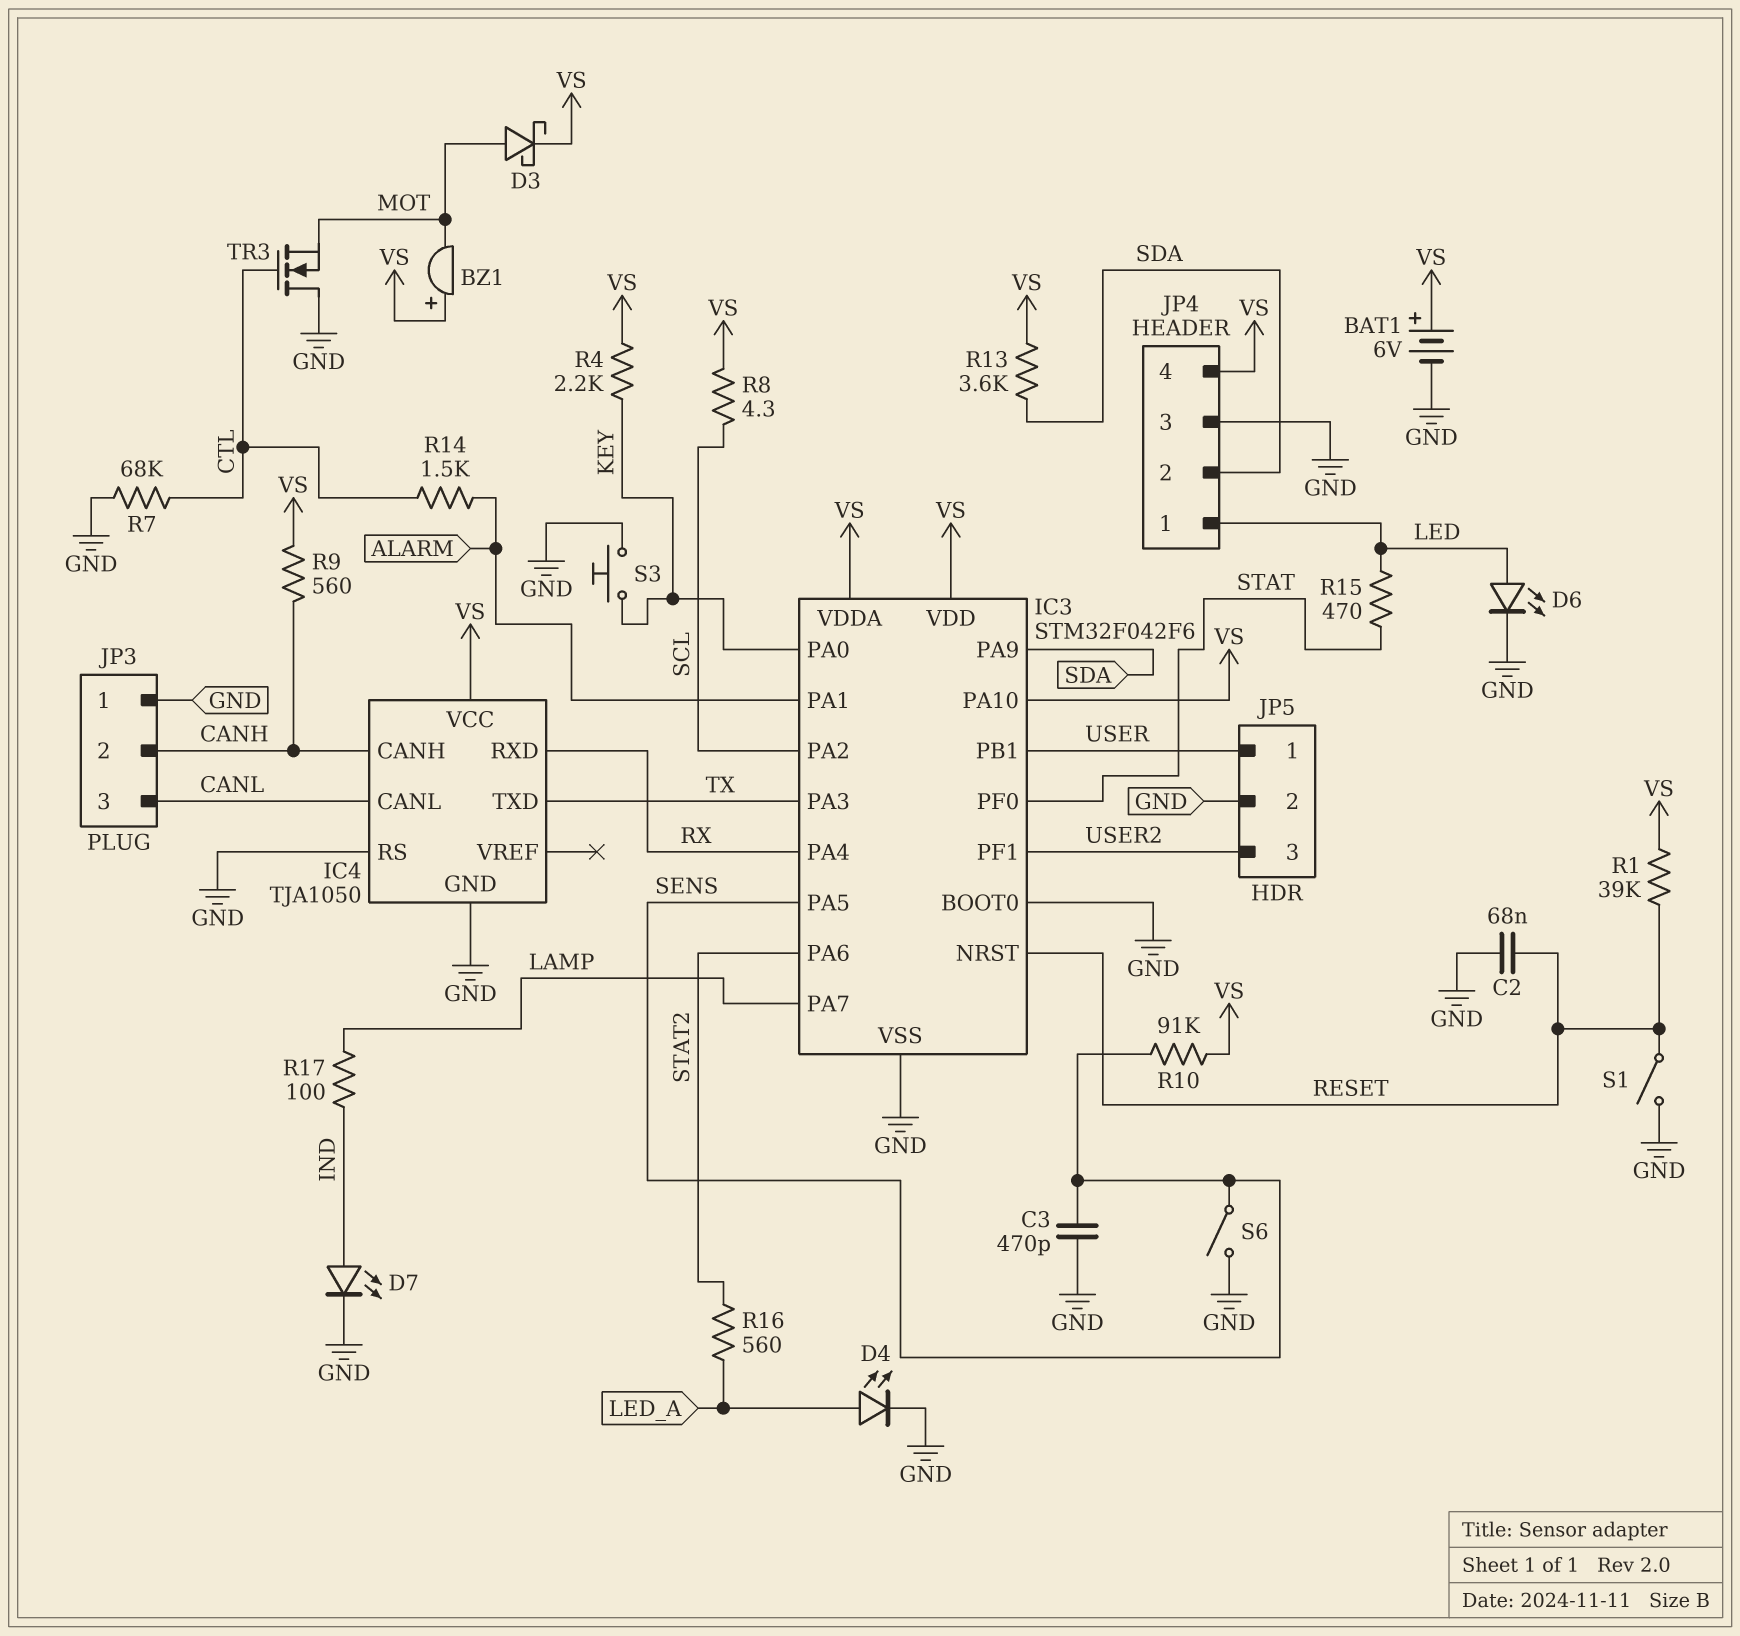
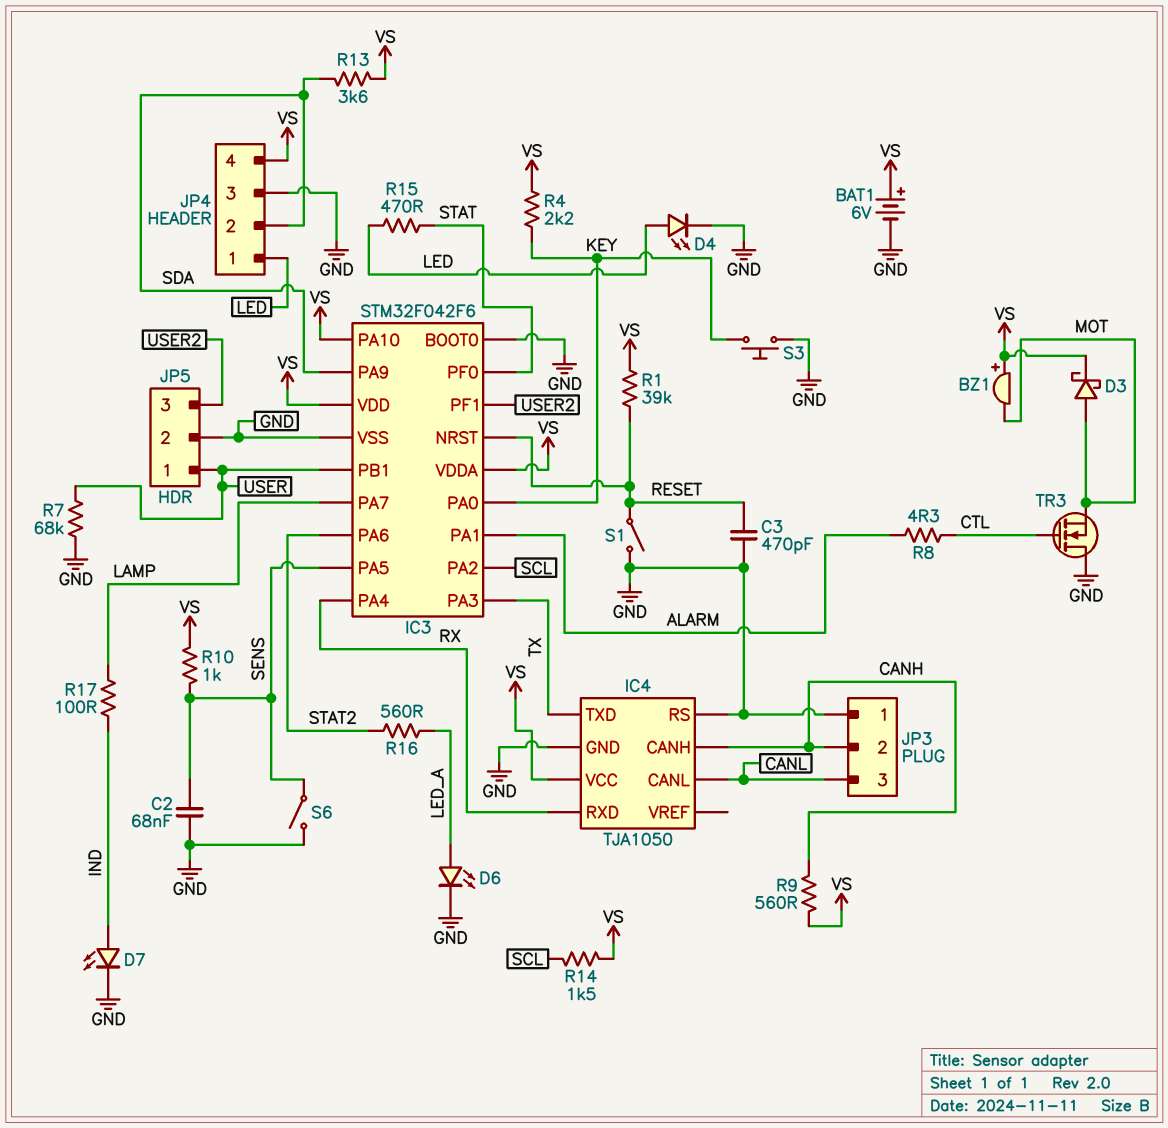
C2: 68nF (GND, RESET) -> 68nF (GND, SENS)
C3: 470pF (GND, SENS) -> 470pF (GND, RESET)
D4: LED (A LED_A, K GND) -> LED (A LED, K GND)
D6: LED (A LED, K GND) -> LED (A LED_A, K GND)
R7: 68k (CTL, GND) -> 68k (GND, USER)
R8: 4.3 (SCL, VS) -> 4.3 (ALARM, CTL)
R10: 91k (SENS, VS) -> 1k (SENS, VS)
R14: 1.5k (ALARM, CTL) -> 1.5k (SCL, VS)

